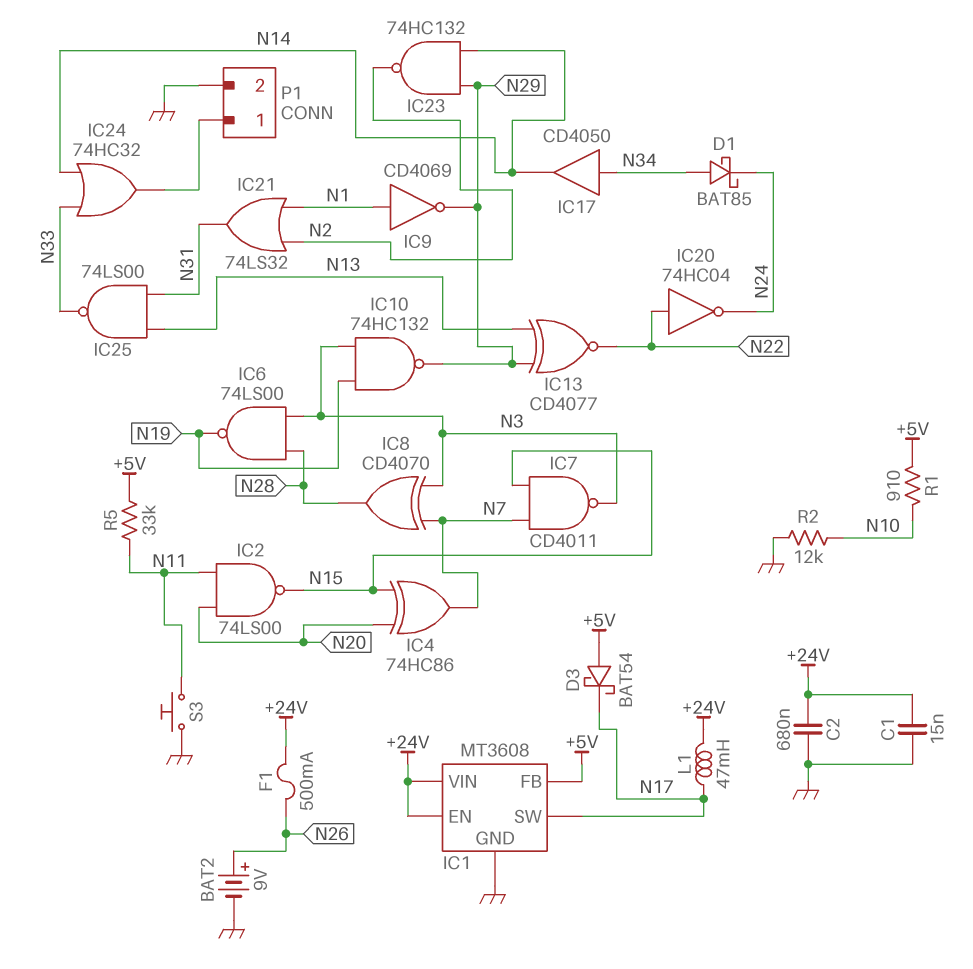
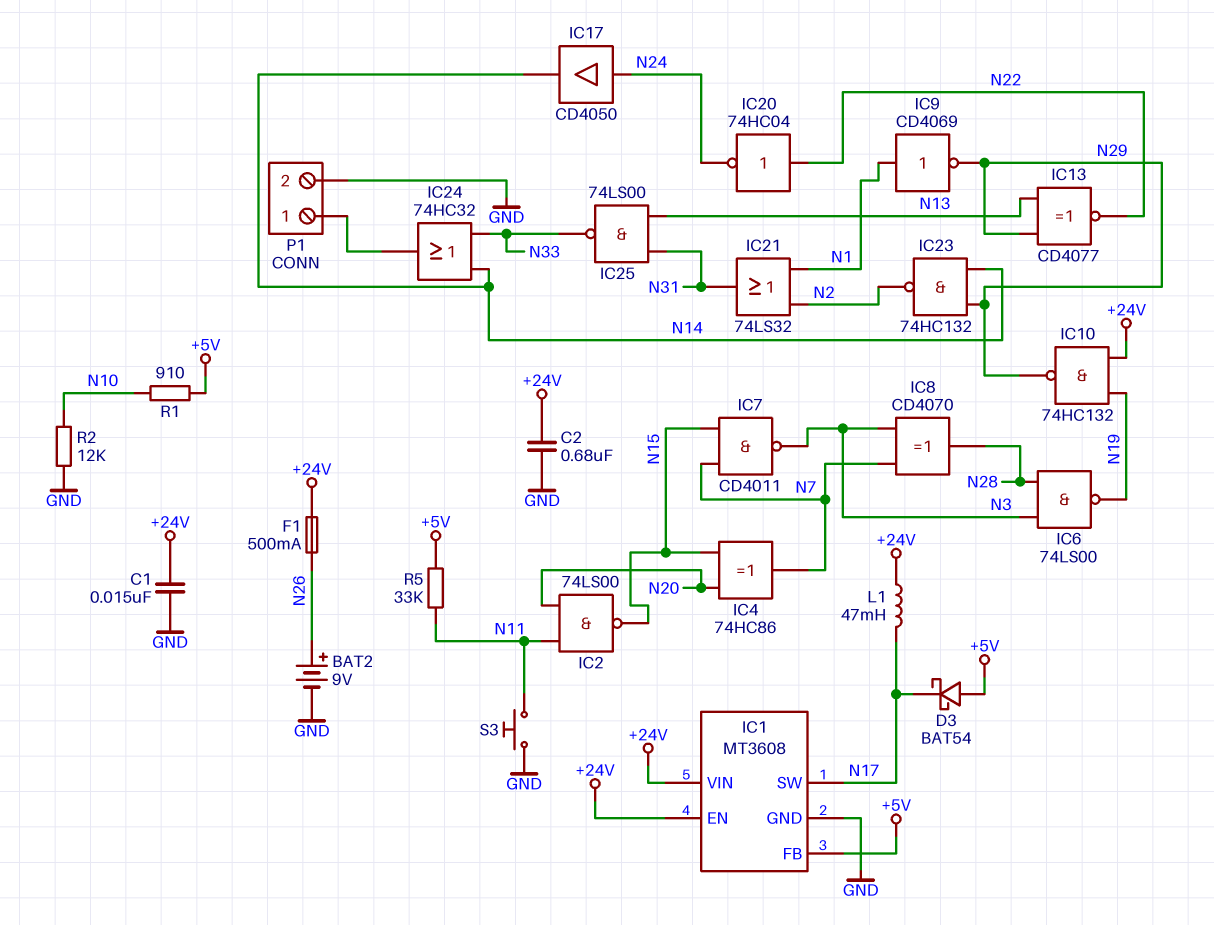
D1: schottky BAT85 (A N34, K N24) -> none
IC10: NAND 74HC132 (in N3, in N19, out N29) -> NAND 74HC132 (in +24V, in N19, out N29)
IC17: buffer CD4050 (in N34, out N14) -> buffer CD4050 (in N24, out N14)

